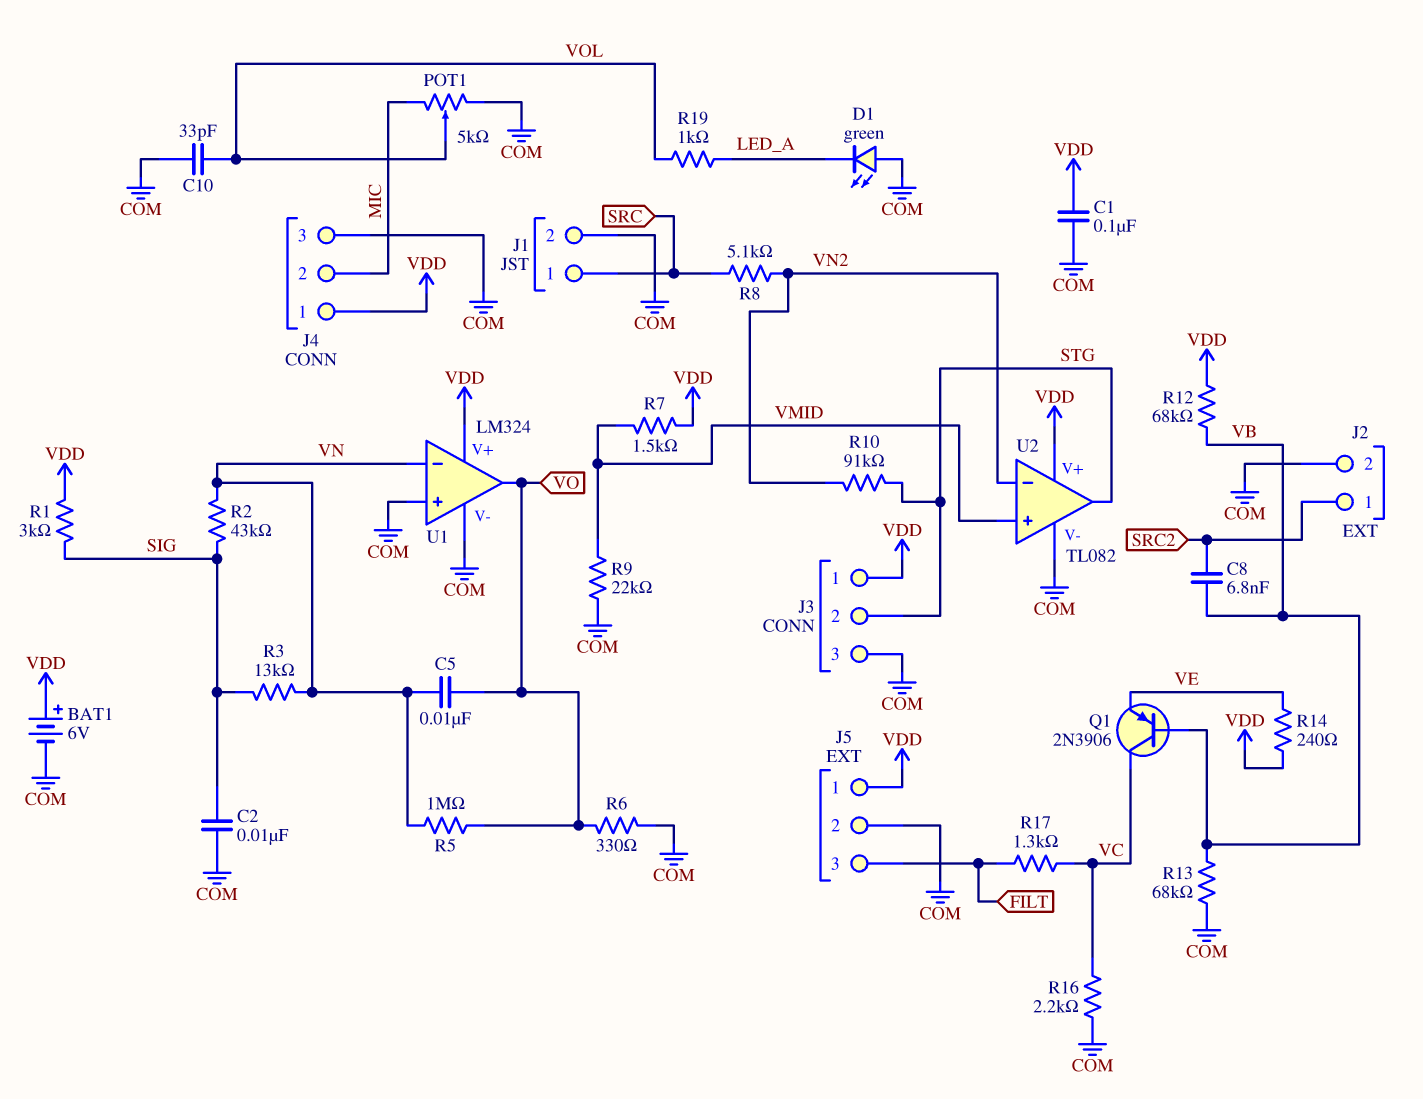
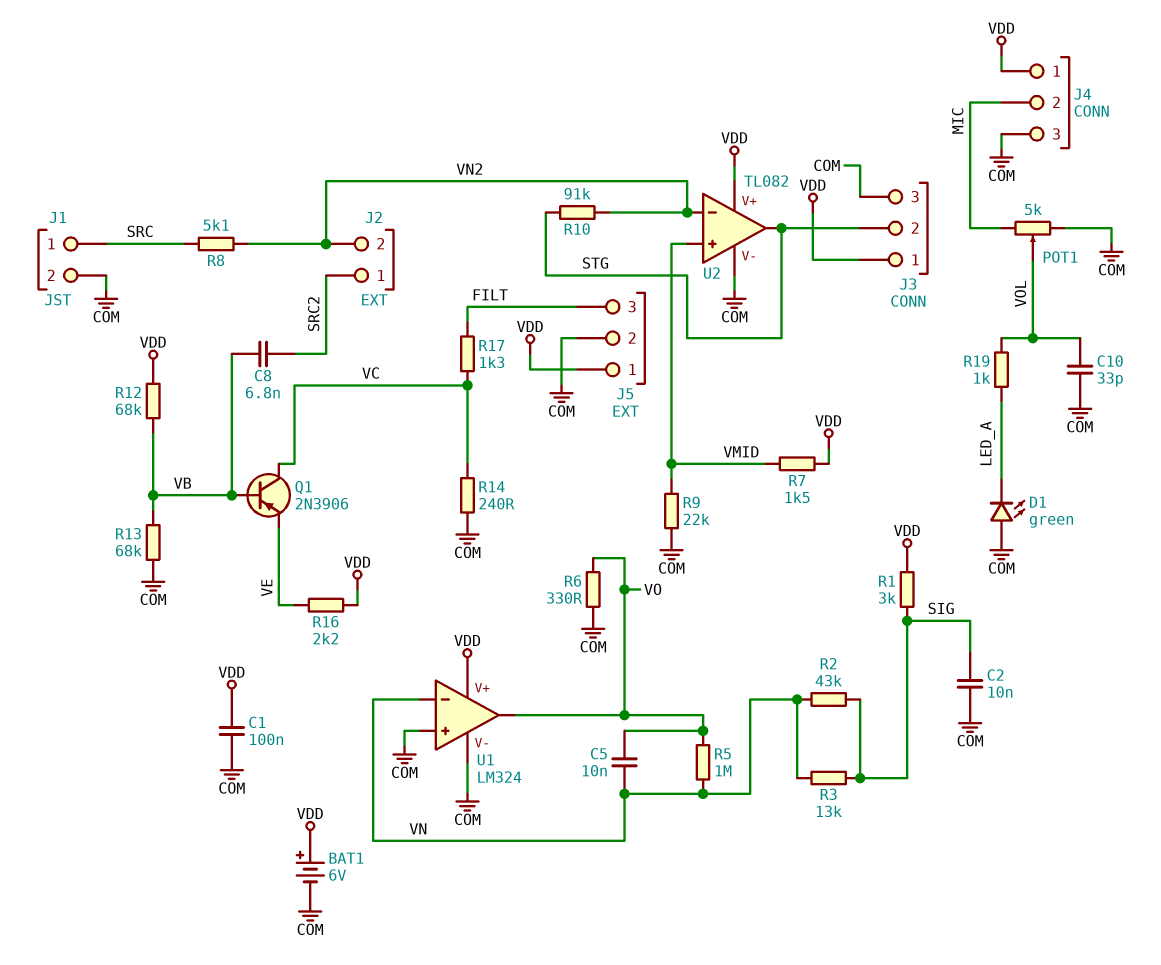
J2 pin 2: COM -> VN2
R14: 240 (VDD, VE) -> 240 (COM, VC)
R16: 2.2k (COM, VC) -> 2.2k (VDD, VE)

